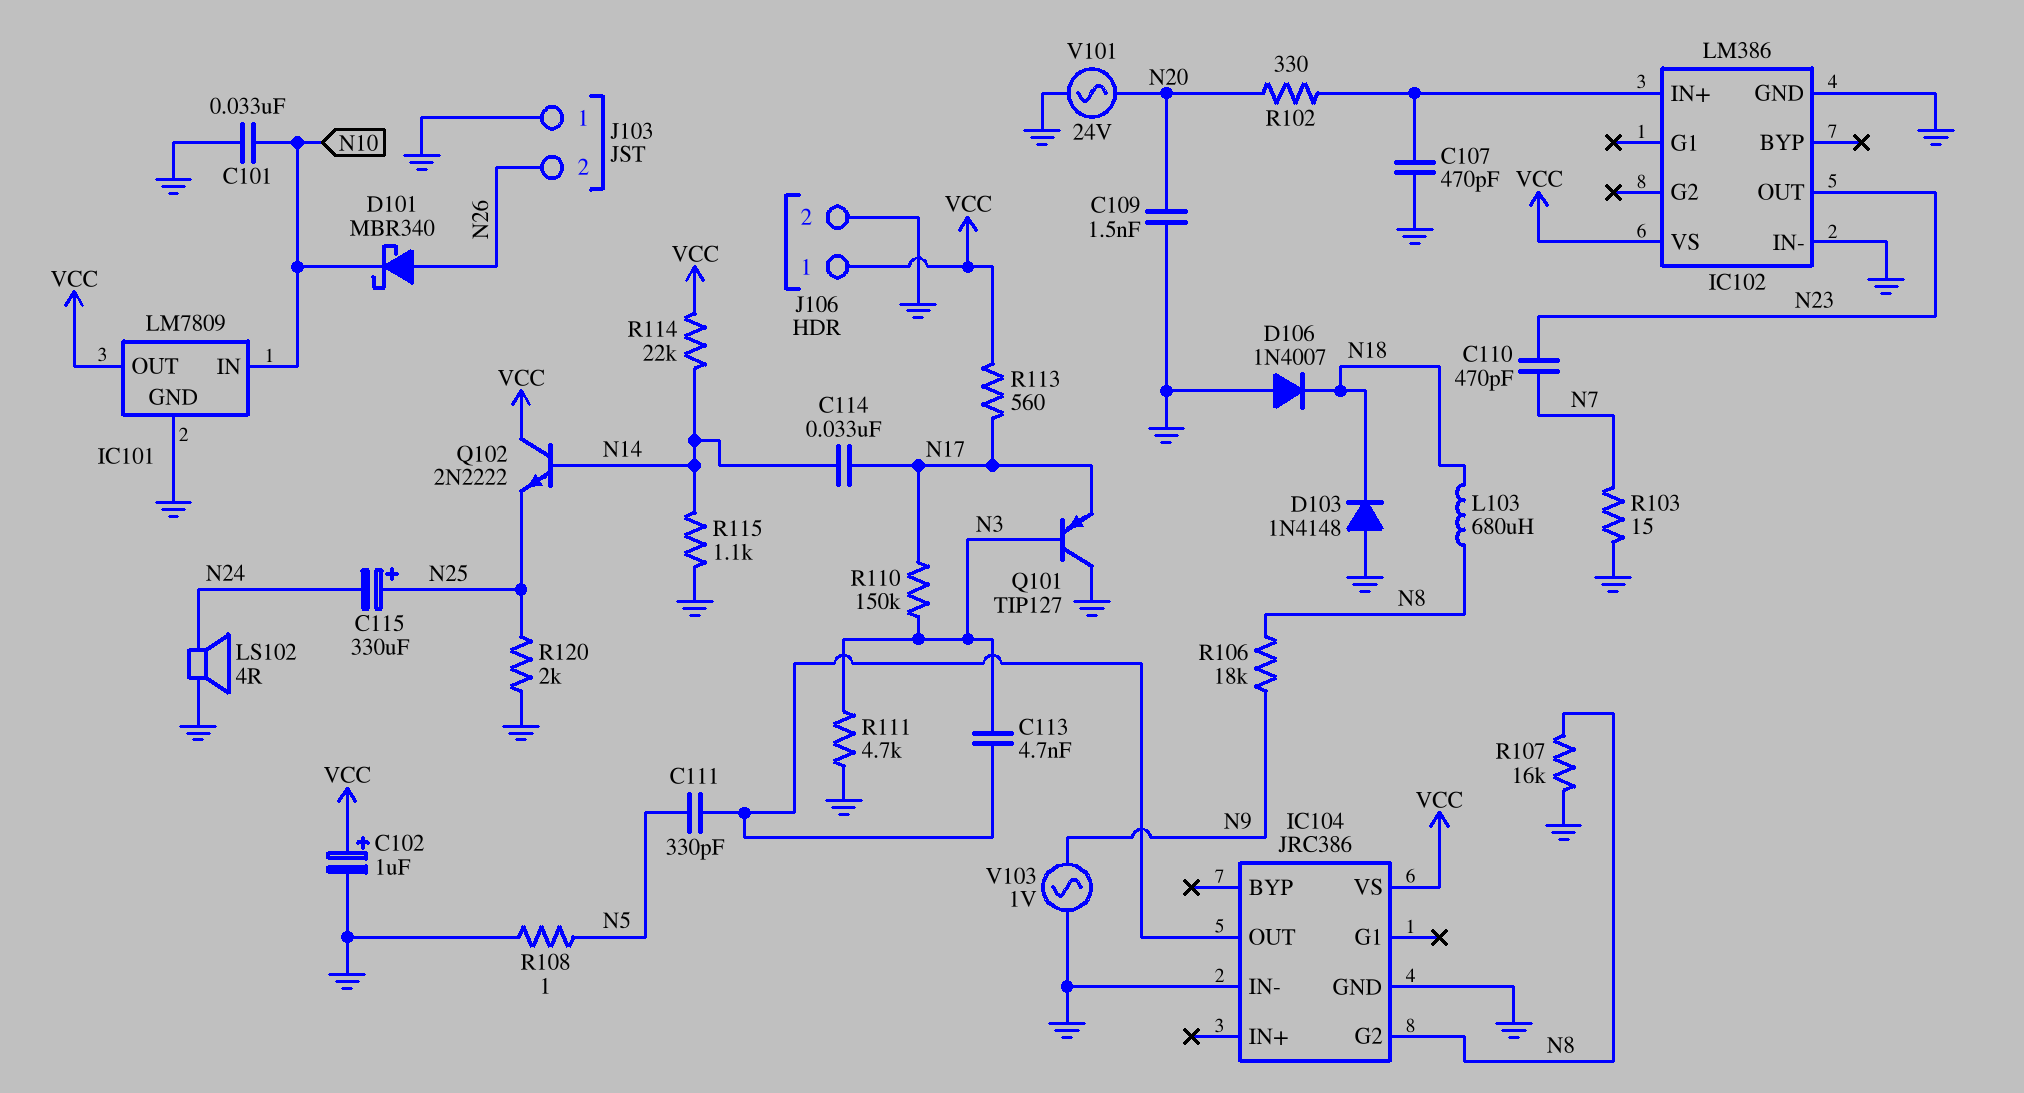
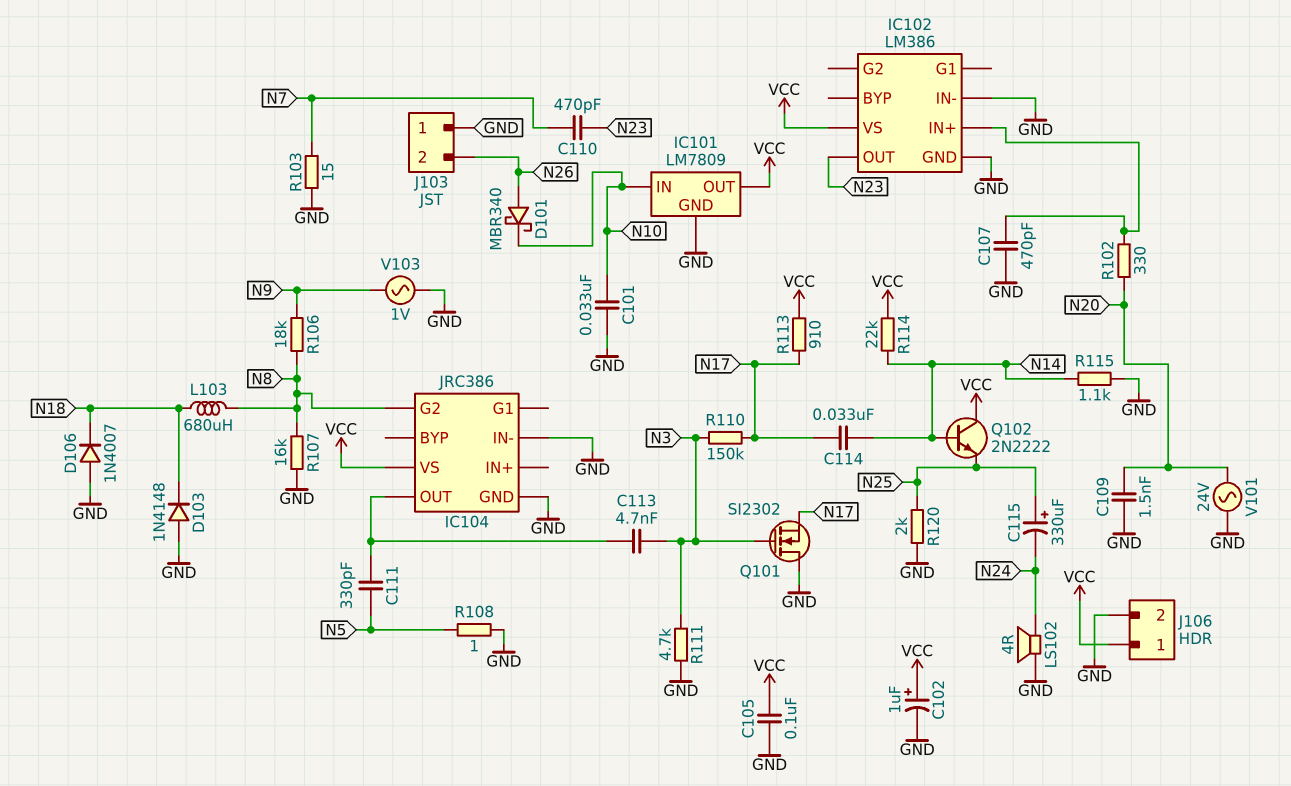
C105: none -> 100nF (GND, VCC)
Q101: PNP TIP127 (B N3, C GND, E N17) -> NMOS SI2302 (G N3, D GND, S N17)
R113: 560 (N17, VCC) -> 910 (N17, VCC)

